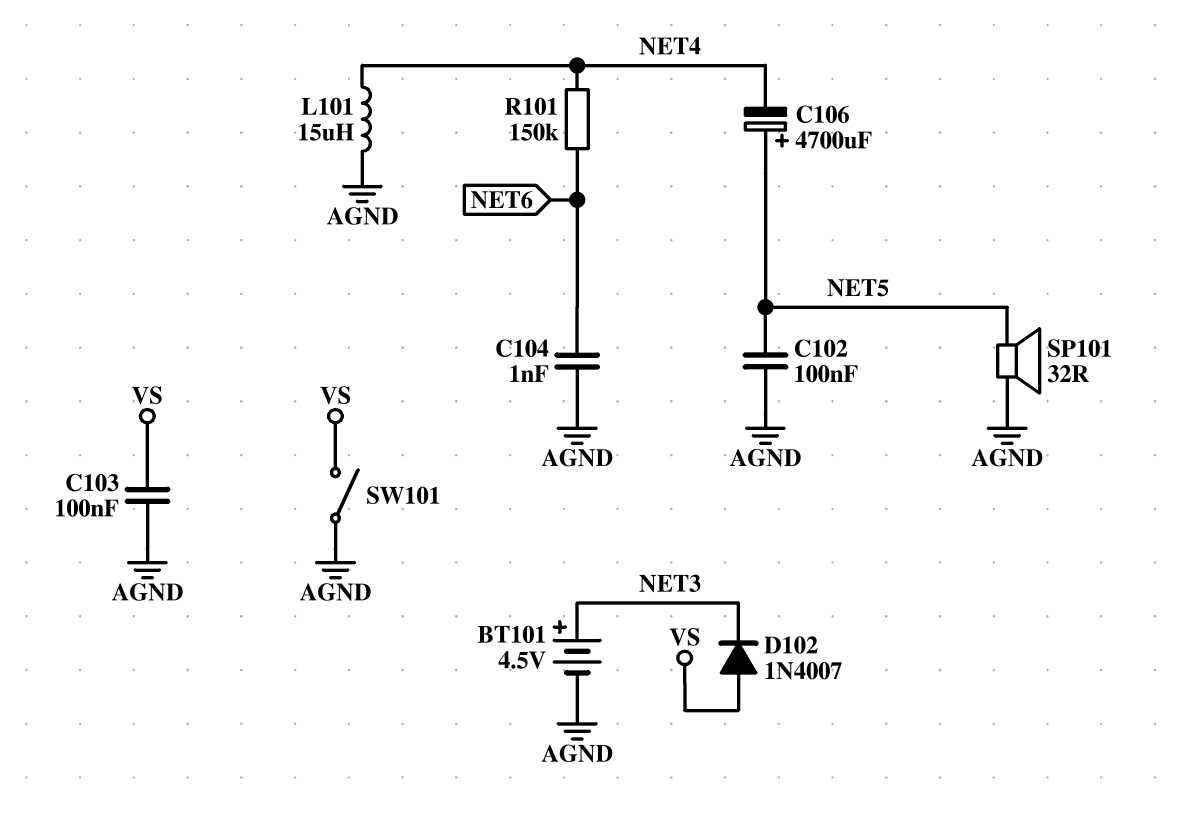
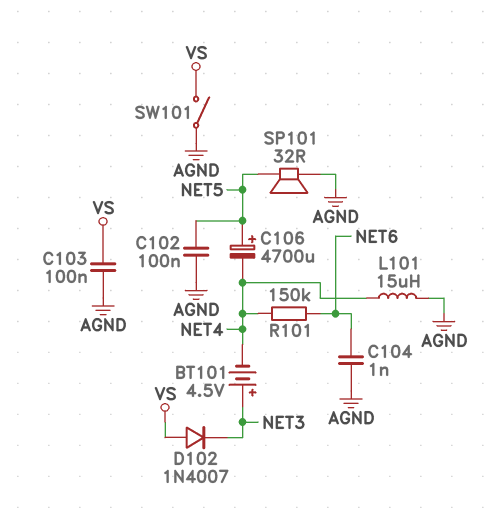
BT101: 4.5V (plus NET3, minus AGND) -> 4.5V (plus NET3, minus NET4)

